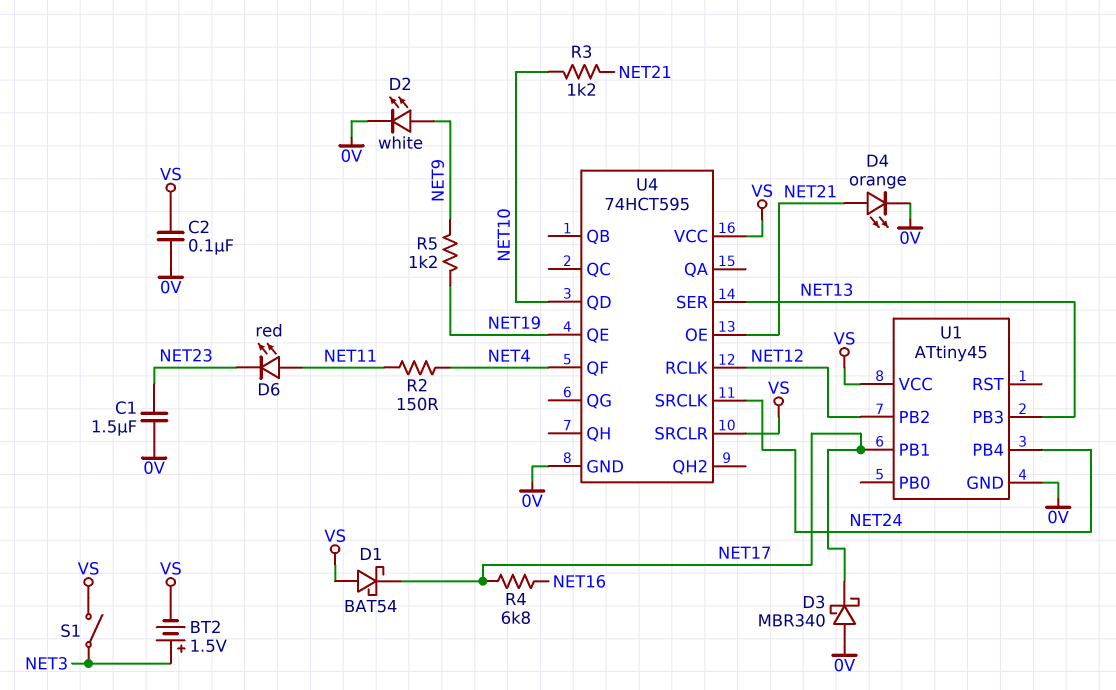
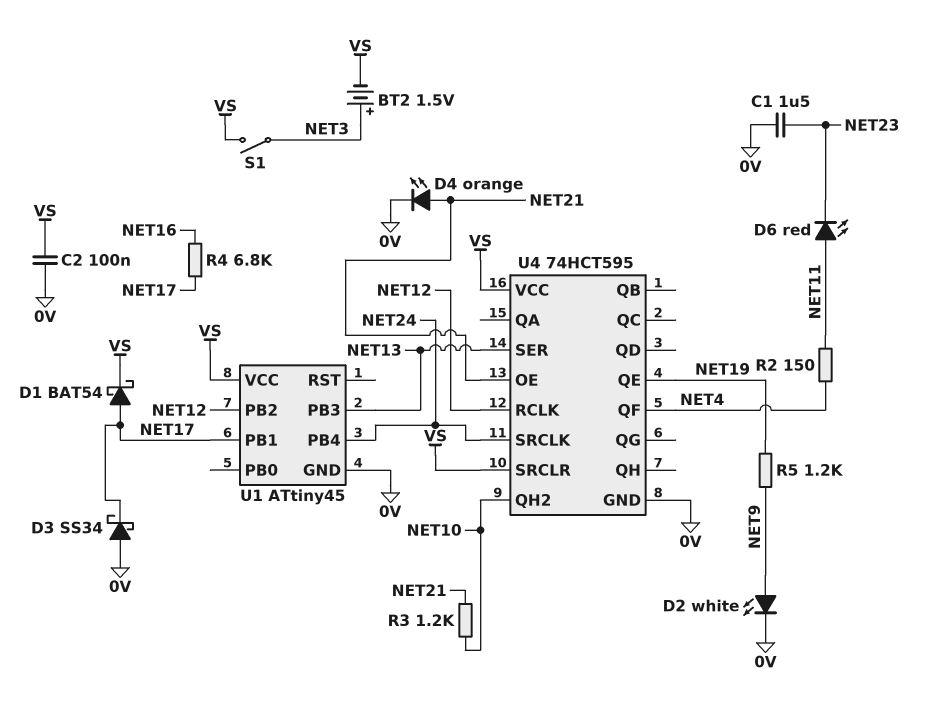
D1: schottky BAT54 (A VS, K NET17) -> schottky BAT54 (A NET17, K VS)
D3: schottky MBR340 (A 0V, K NET17) -> schottky SS34 (A 0V, K NET17)
U4 pin QD: NET10 -> none
U4 pin QH2: none -> NET10

